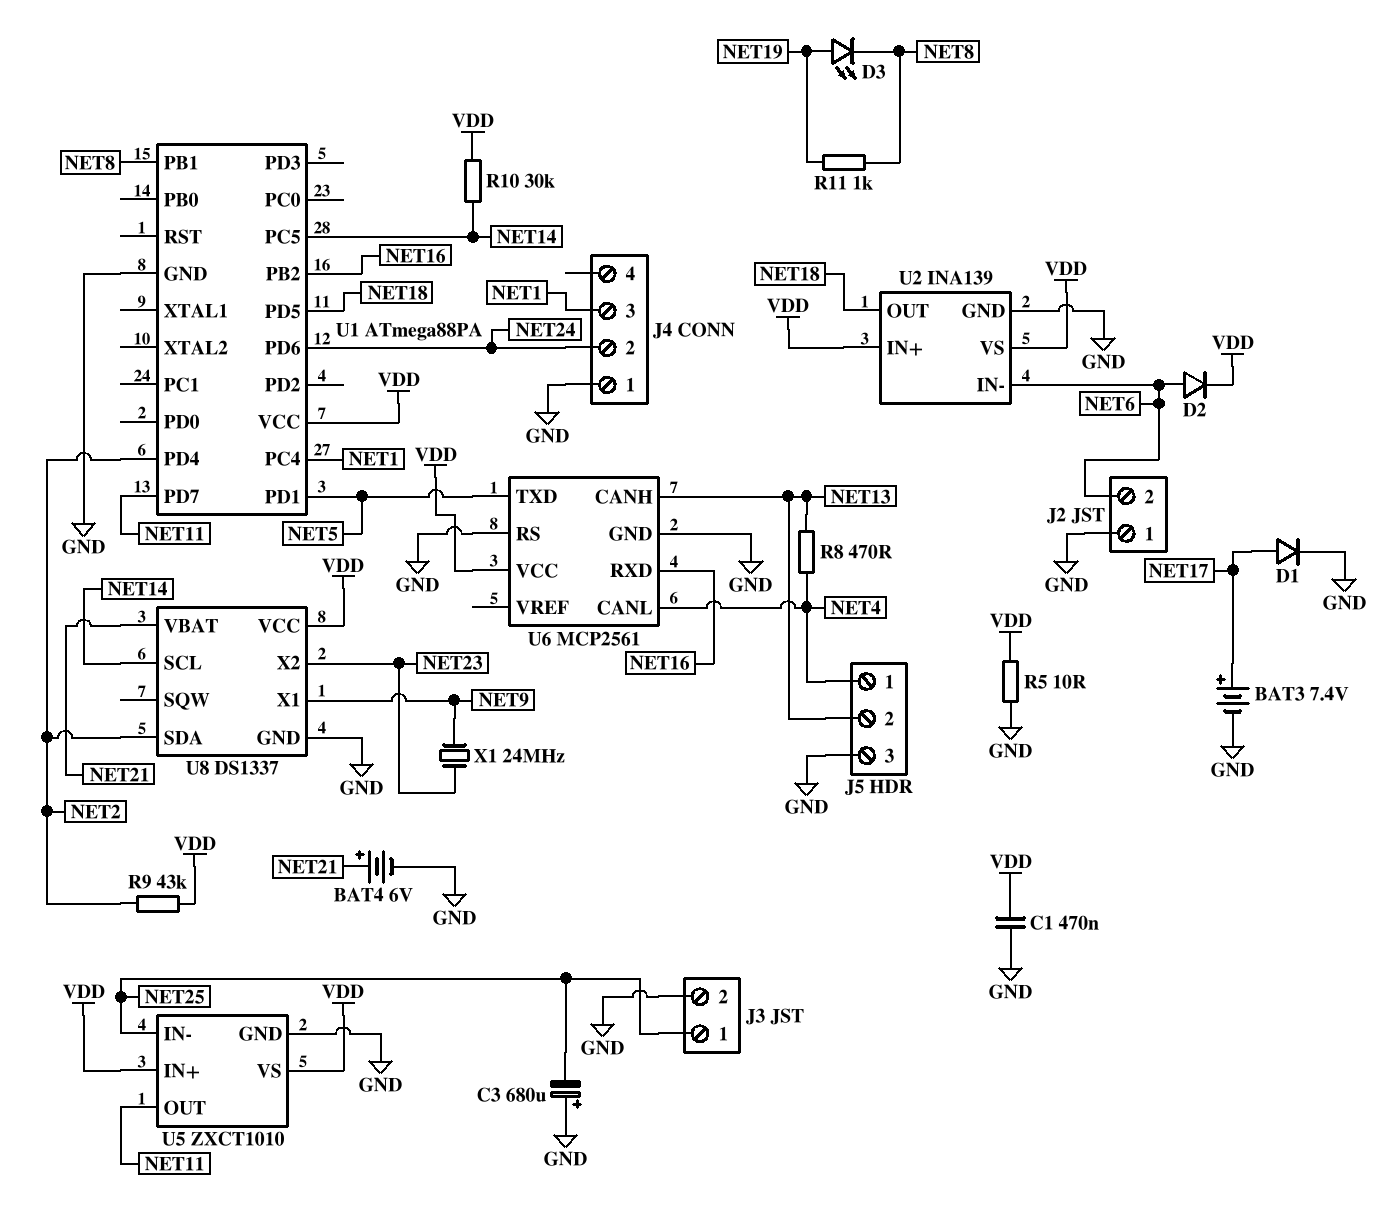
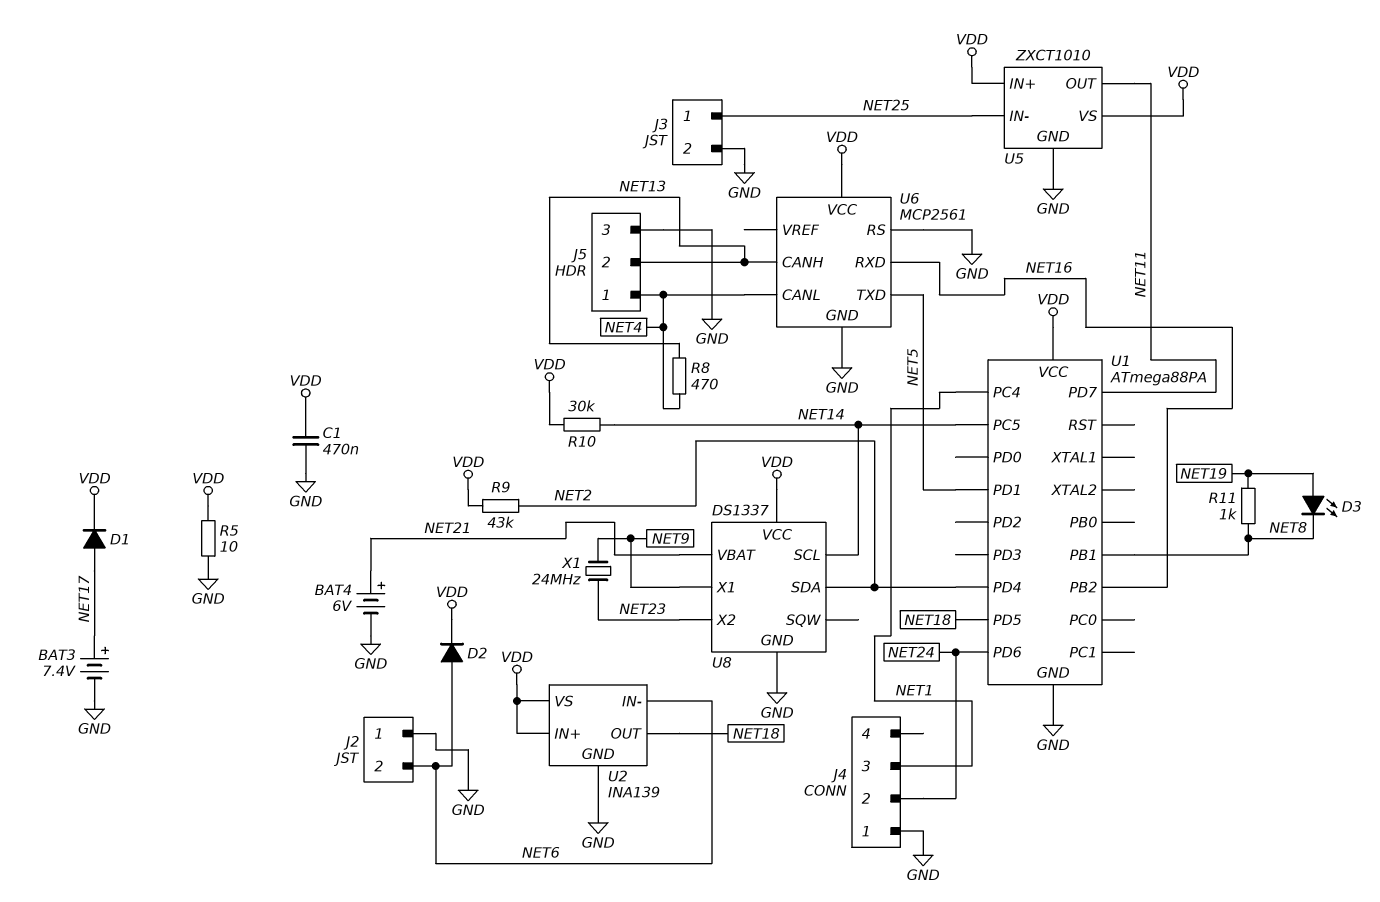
C3: 680uF (plus GND, minus NET25) -> none
D1: diode (A NET17, K GND) -> diode (A NET17, K VDD)

